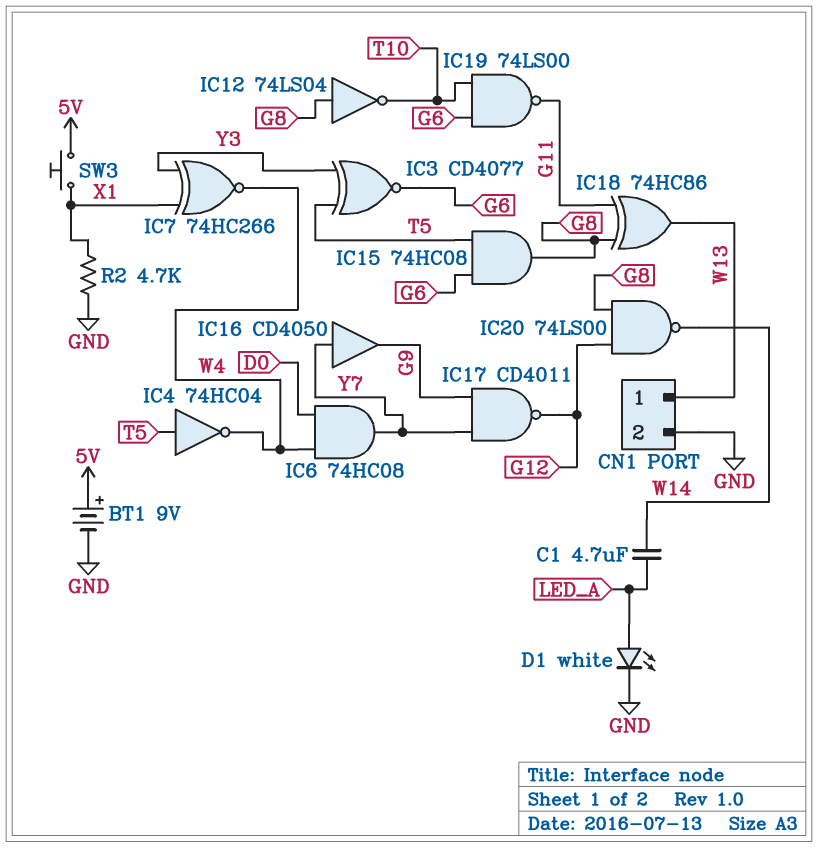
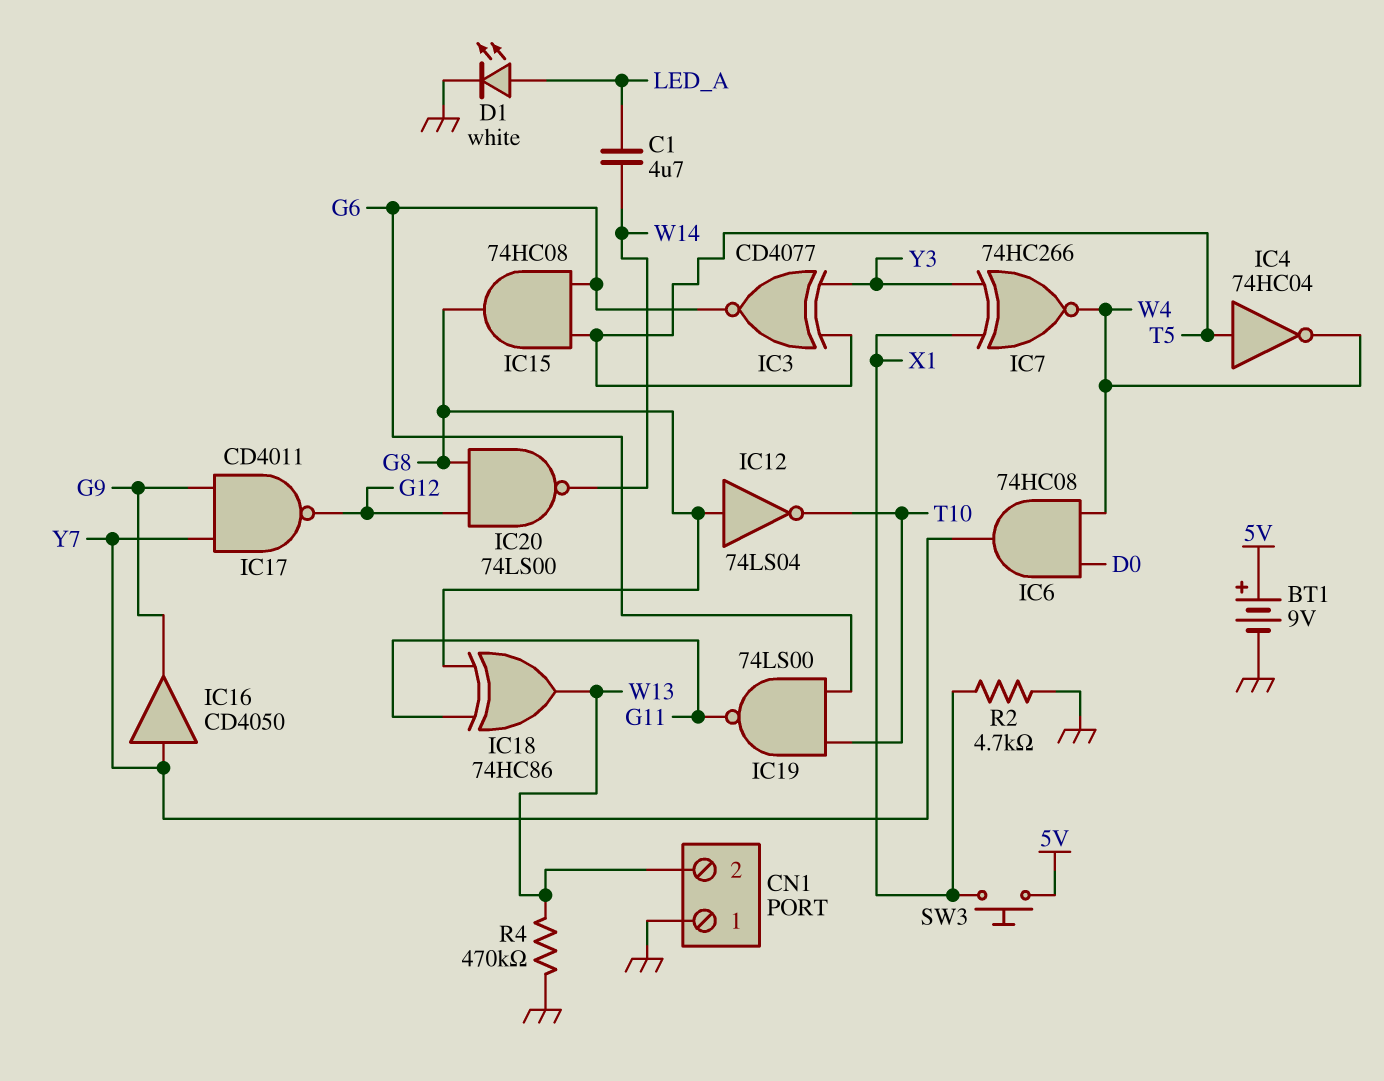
CN1 pin 1: W13 -> GND
CN1 pin 2: GND -> W13
R4: none -> 470k (GND, W13)

